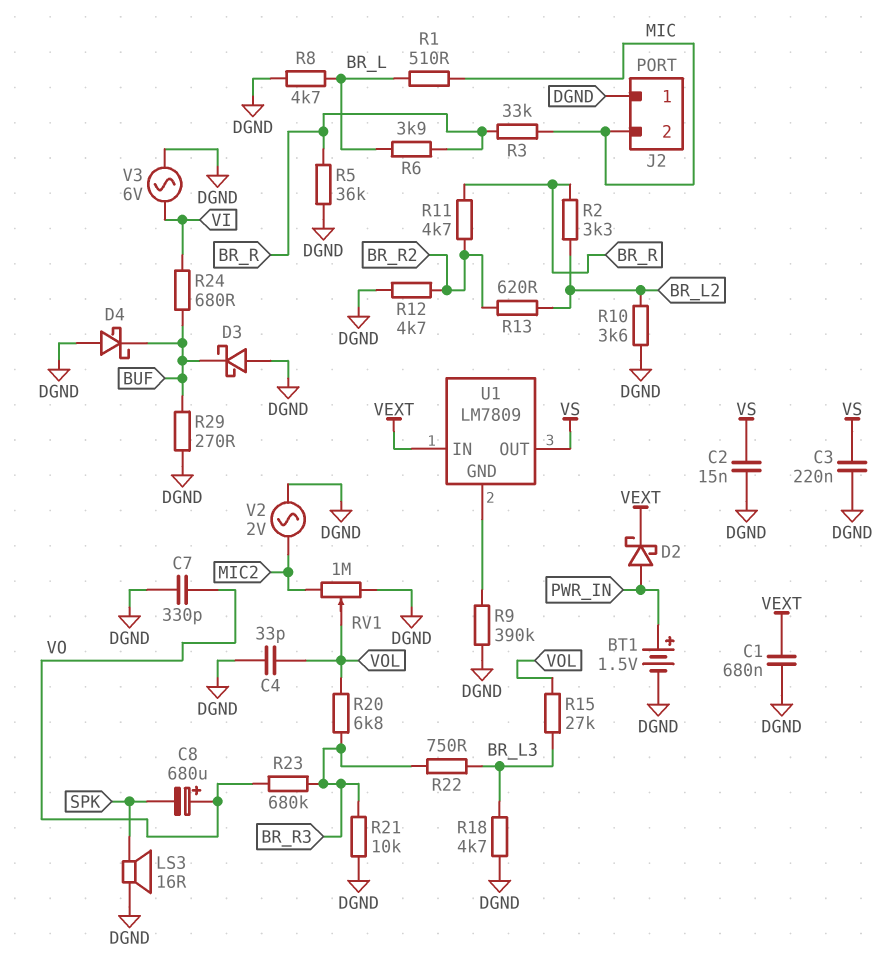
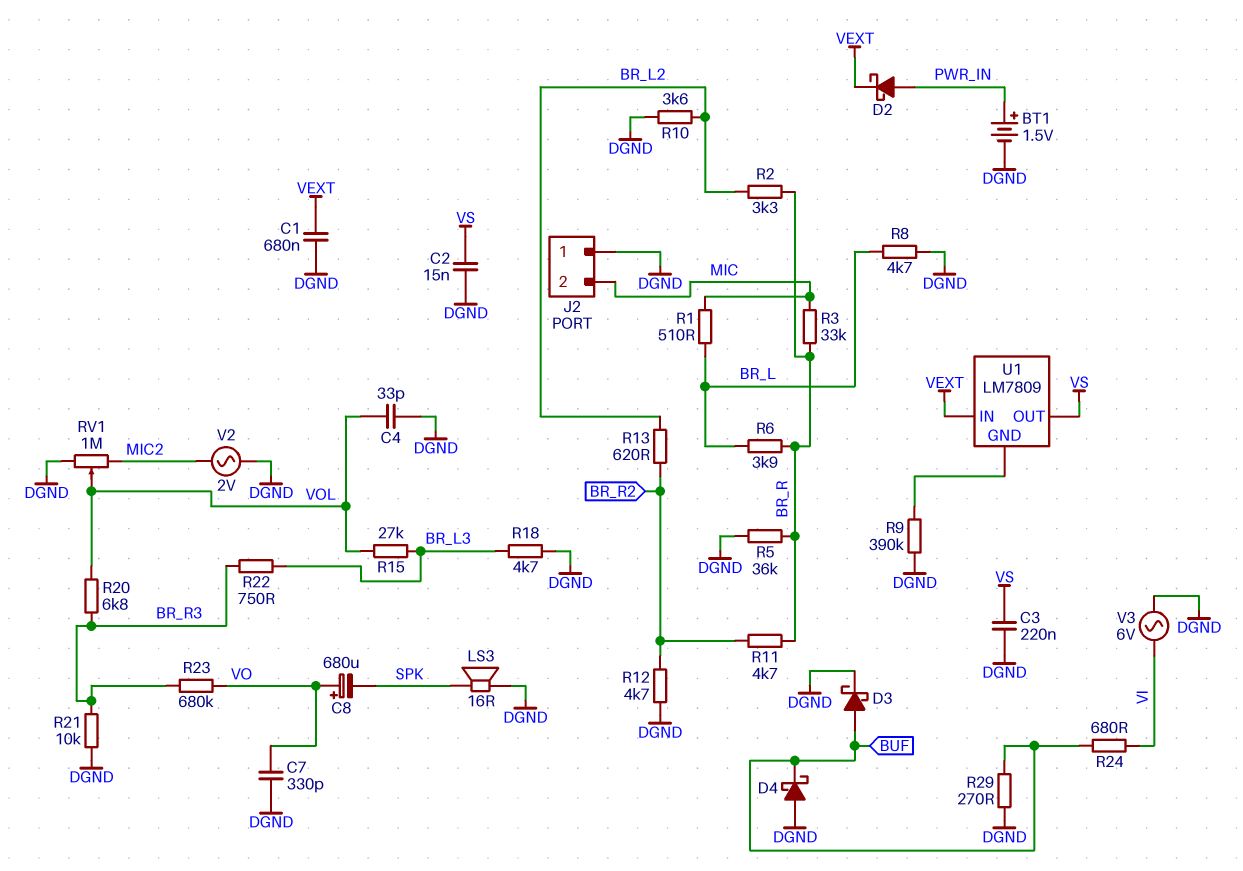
D3: schottky (A DGND, K BUF) -> schottky (A BUF, K DGND)

